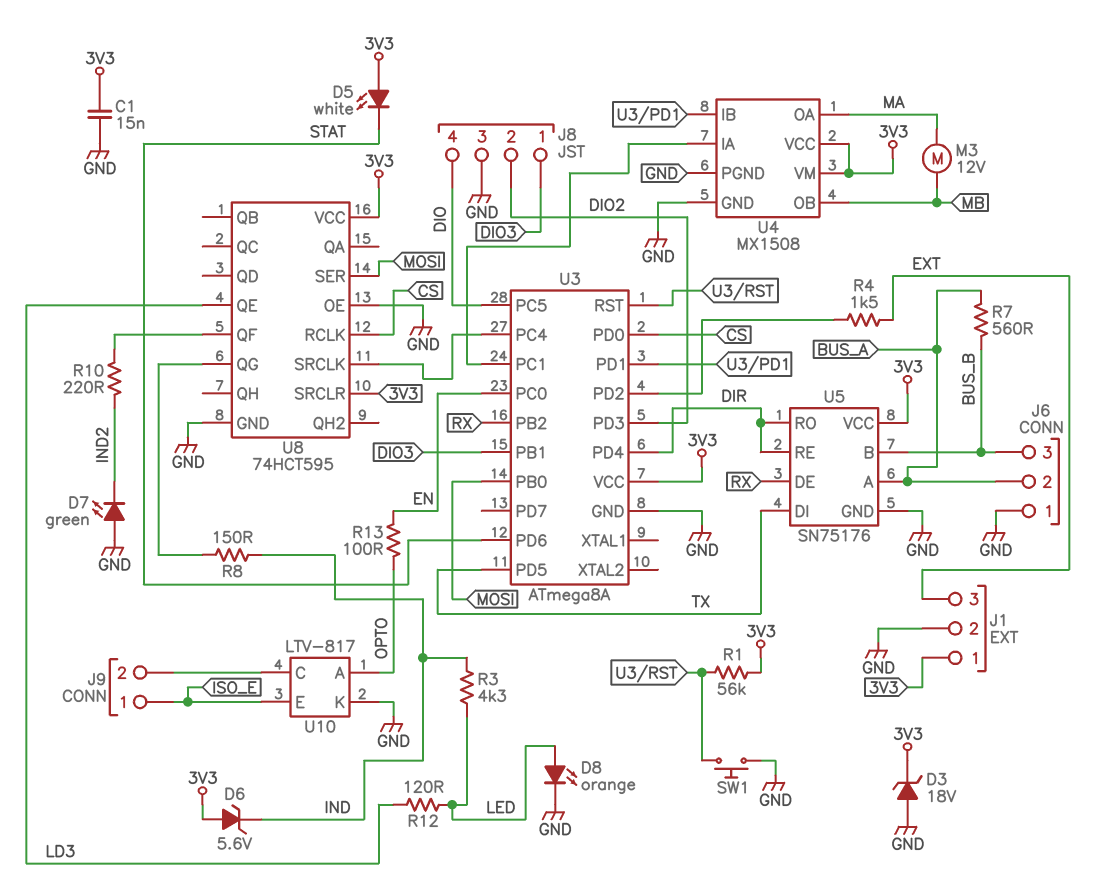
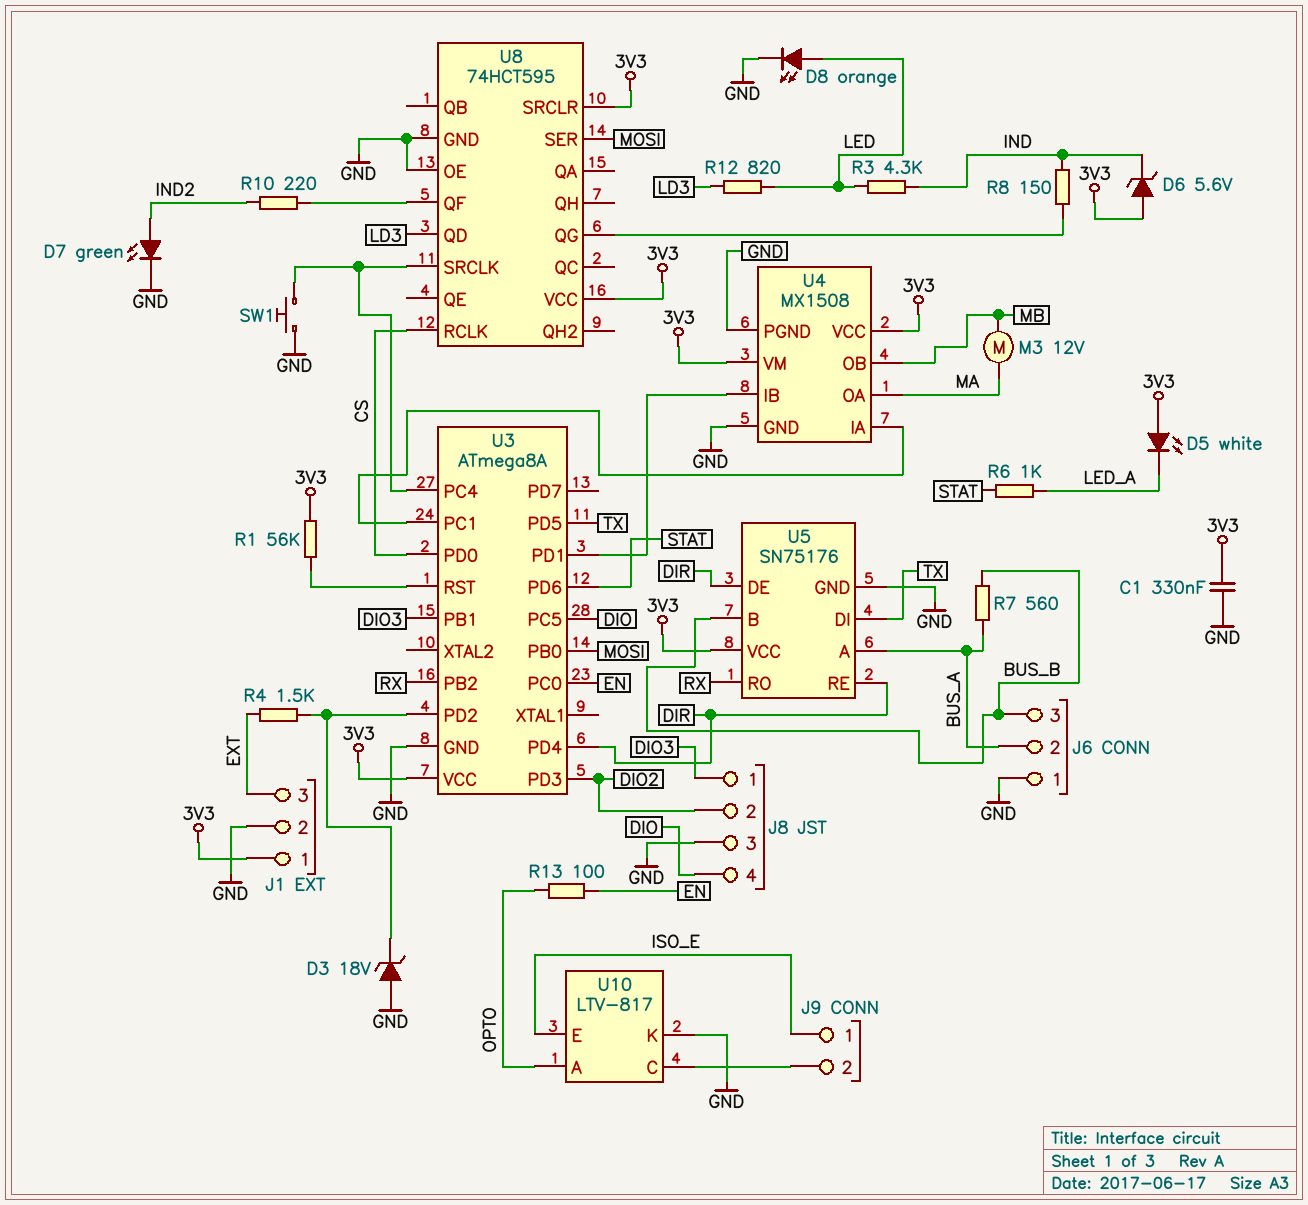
C1: 15nF (3V3, GND) -> 330nF (3V3, GND)
D3: zener 18V (A GND, K 3V3) -> zener 18V (A GND, K U3/PD2)
D5: LED white (A 3V3, K STAT) -> LED white (A 3V3, K LED_A)
D7: LED green (A GND, K IND2) -> LED green (A IND2, K GND)
R6: none -> 1k (LED_A, STAT)
R12: 120 (LD3, LED) -> 820 (LD3, LED)
SW1: button (GND, U3/RST) -> button (GND, U3/PC4)
U5 pin DE: RX -> DIR
U5 pin RO: DIR -> RX
U8 pin QD: none -> LD3
U8 pin QE: LD3 -> none

